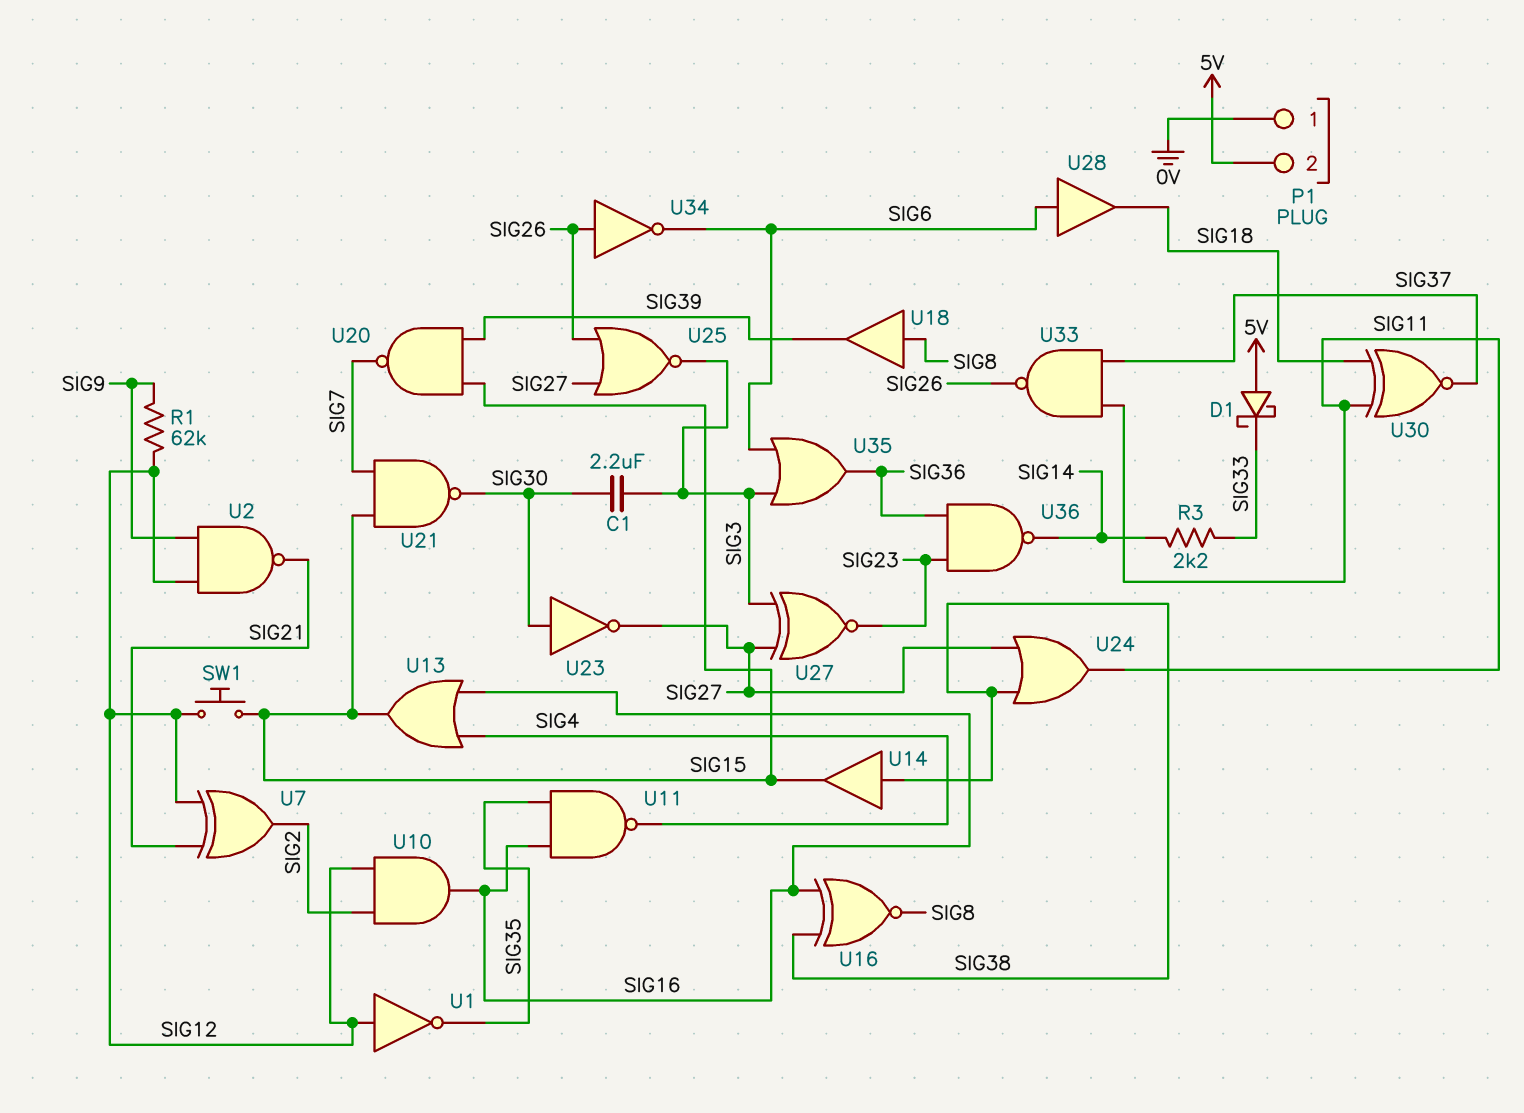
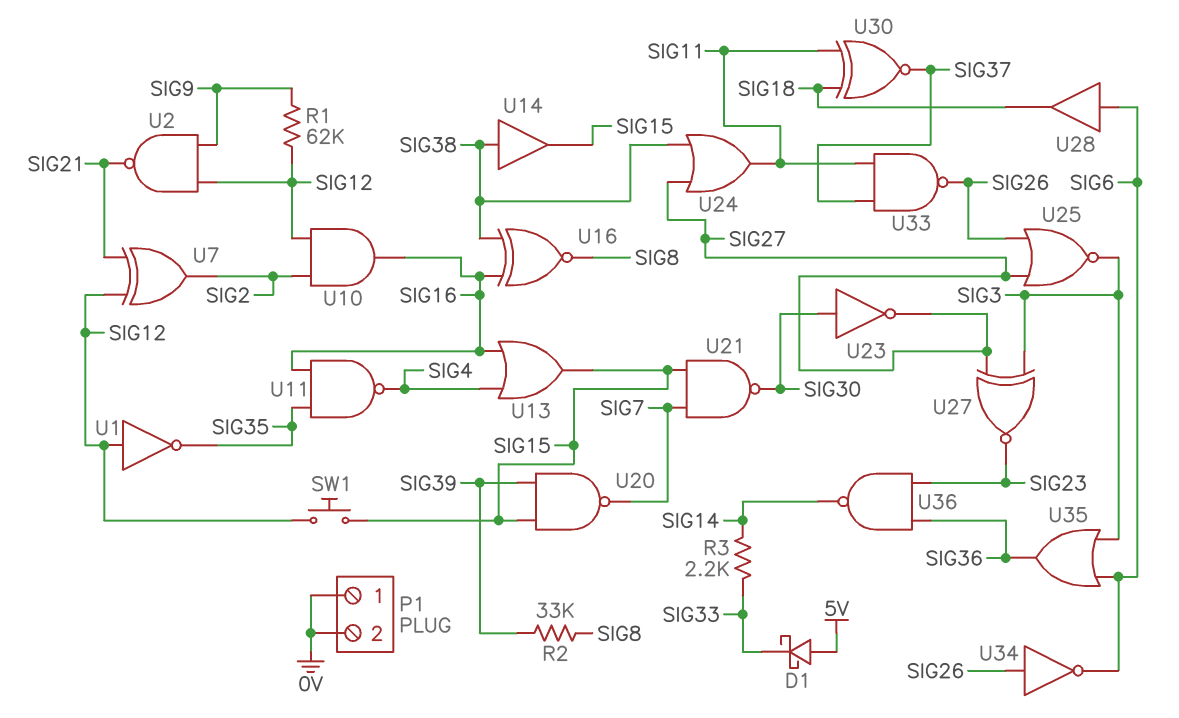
C1: 2.2uF (SIG3, SIG30) -> none
P1 pin 2: 5V -> 0V
R2: none -> 33k (SIG8, SIG39)
U18: buffer (in SIG8, out SIG39) -> none

